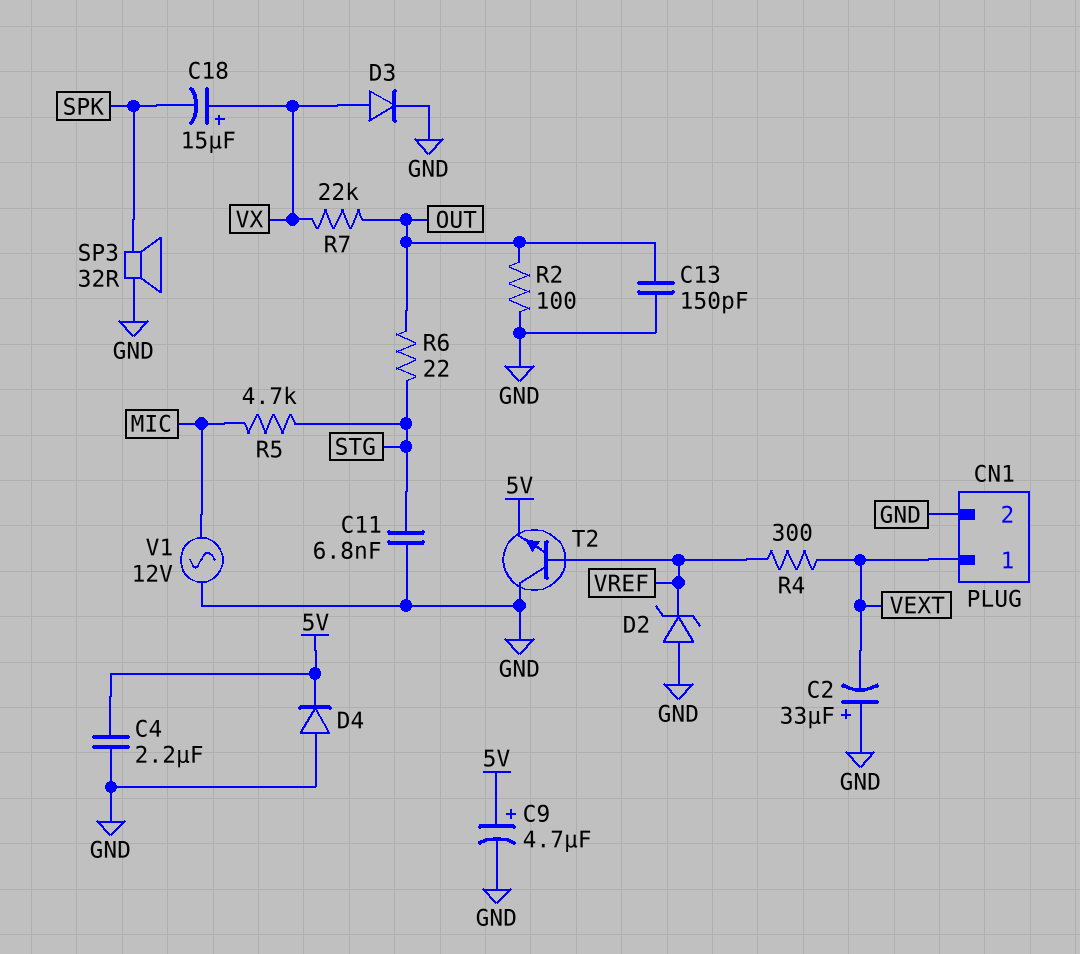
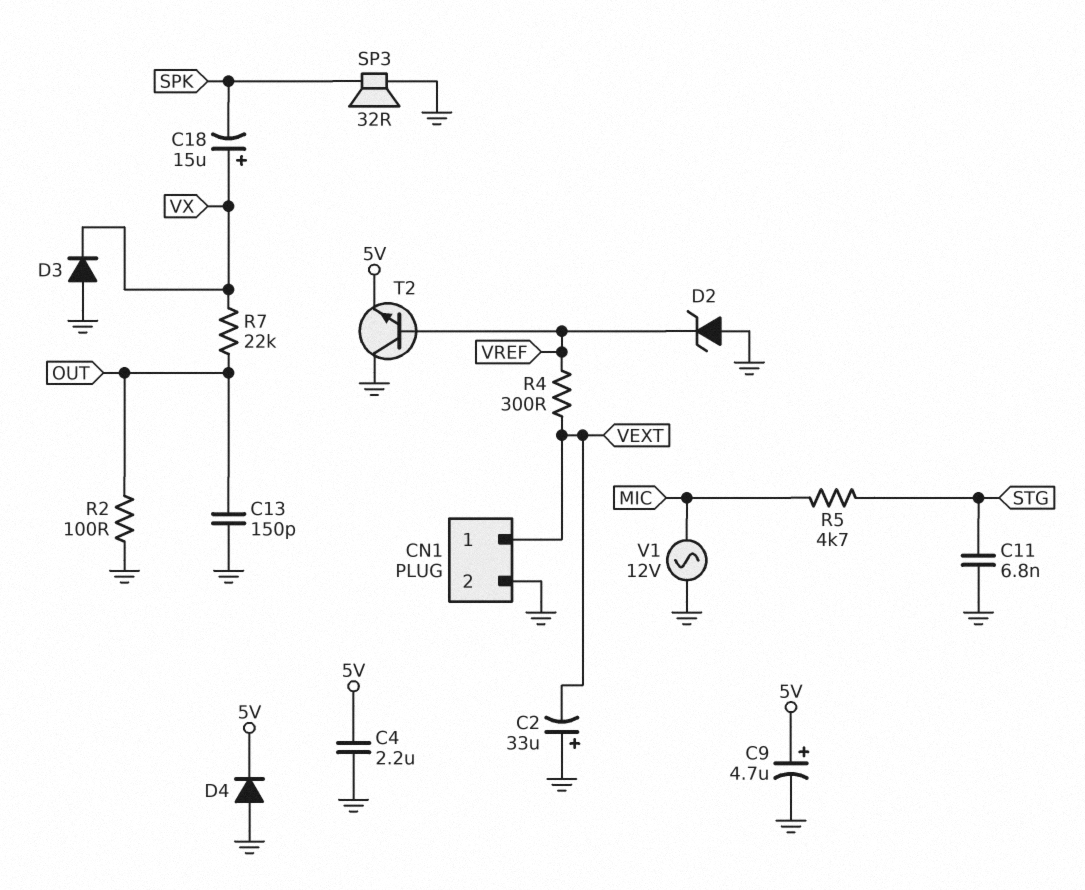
D3: diode (A VX, K GND) -> diode (A GND, K VX)
R6: 22 (OUT, STG) -> none

